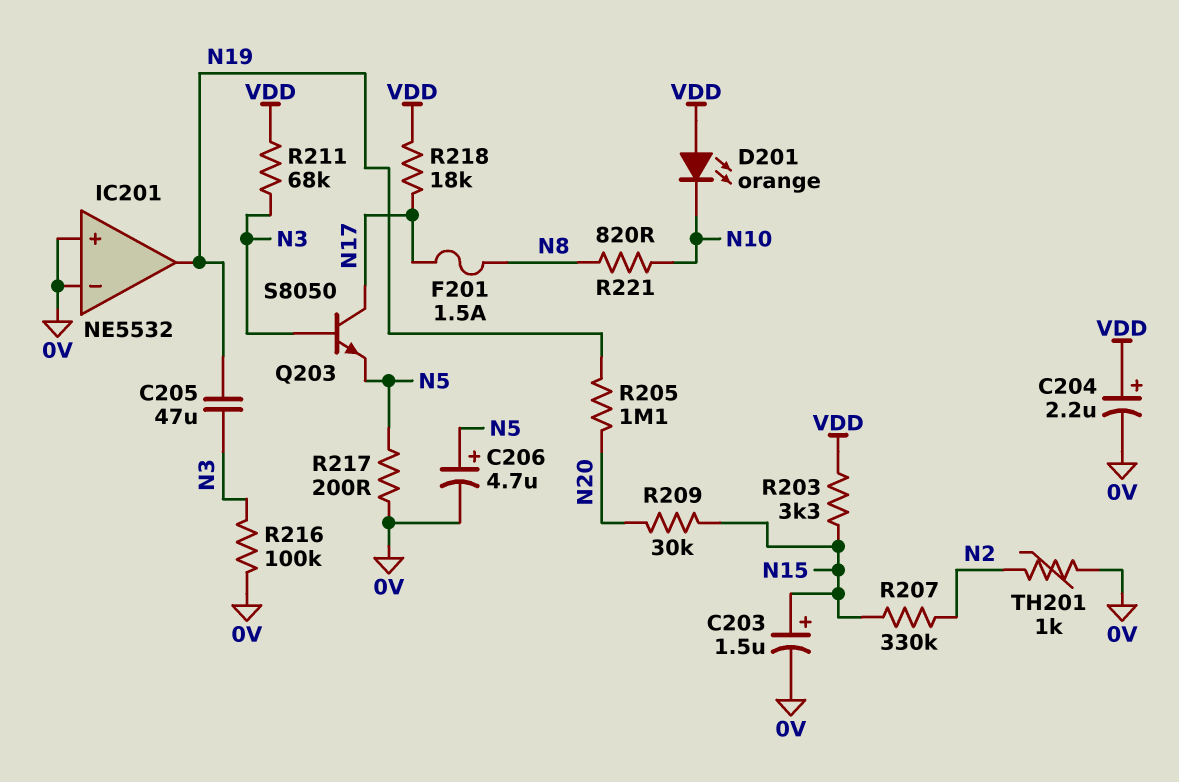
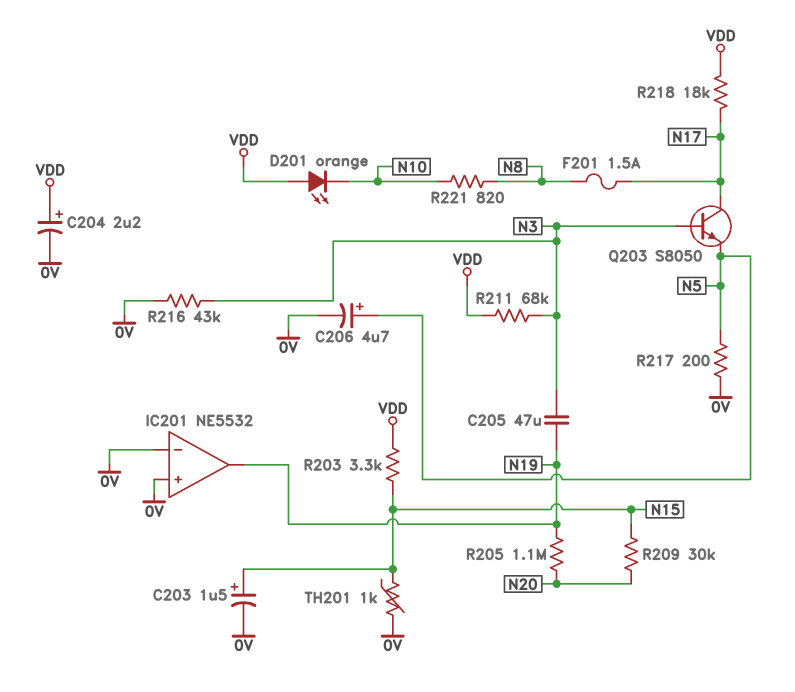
R207: 330k (N2, N15) -> none
R216: 100k (0V, N3) -> 43k (0V, N3)
TH201: 1k (0V, N2) -> 1k (0V, N15)

